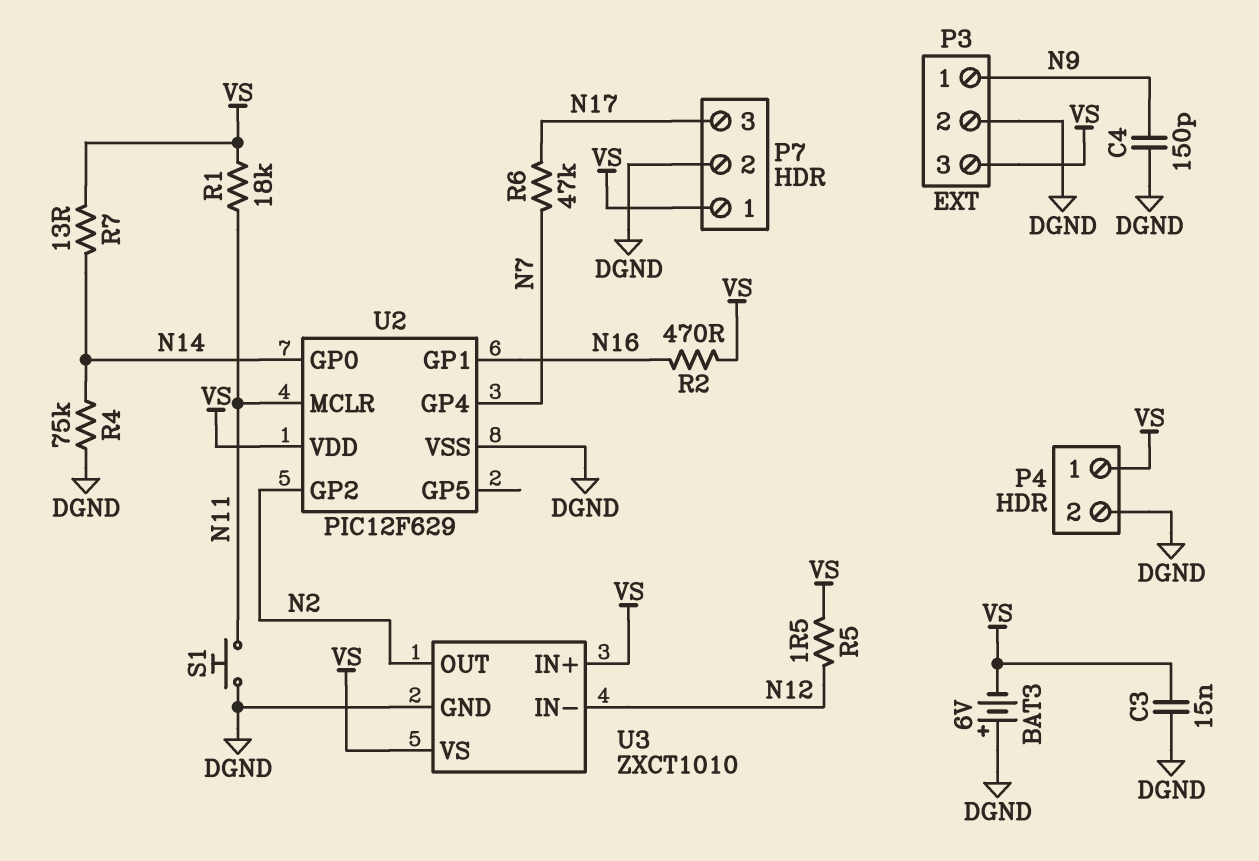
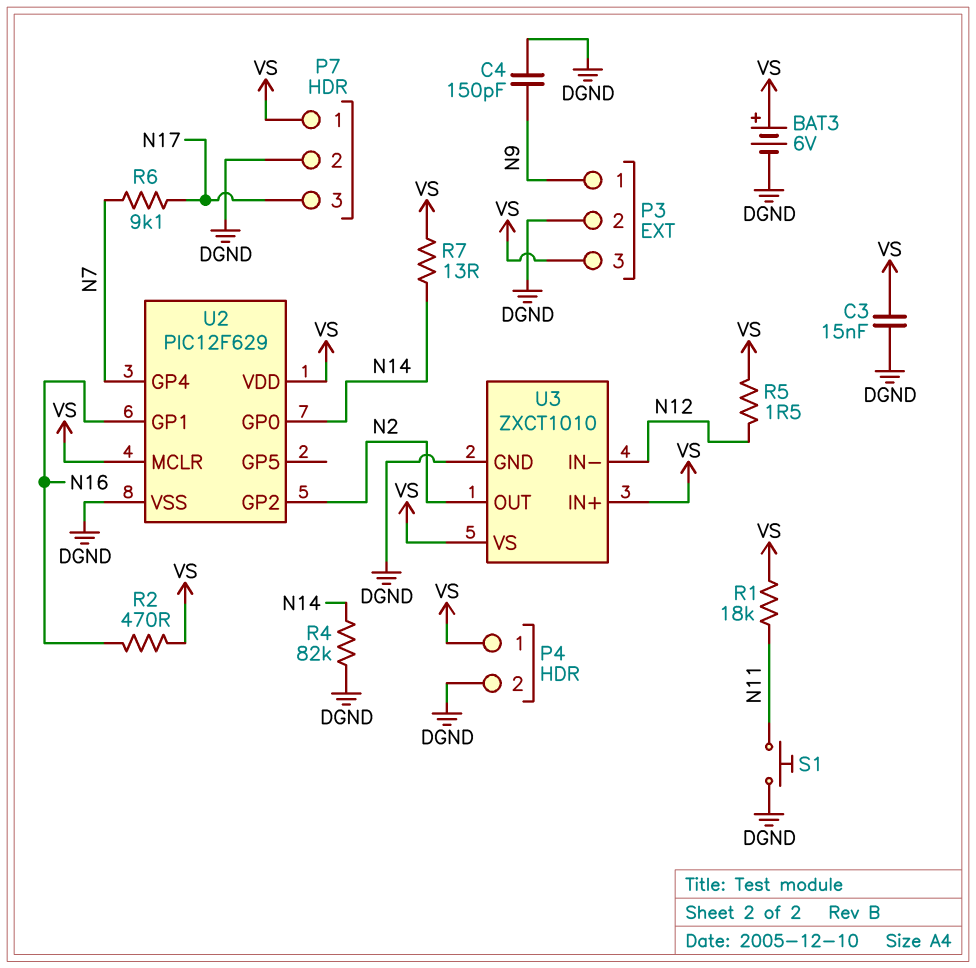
BAT3: 6V (plus DGND, minus VS) -> 6V (plus VS, minus DGND)
R4: 75k (DGND, N14) -> 82k (DGND, N14)
R6: 47k (N7, N17) -> 9.1k (N7, N17)
U2 pin MCLR: N11 -> VS

